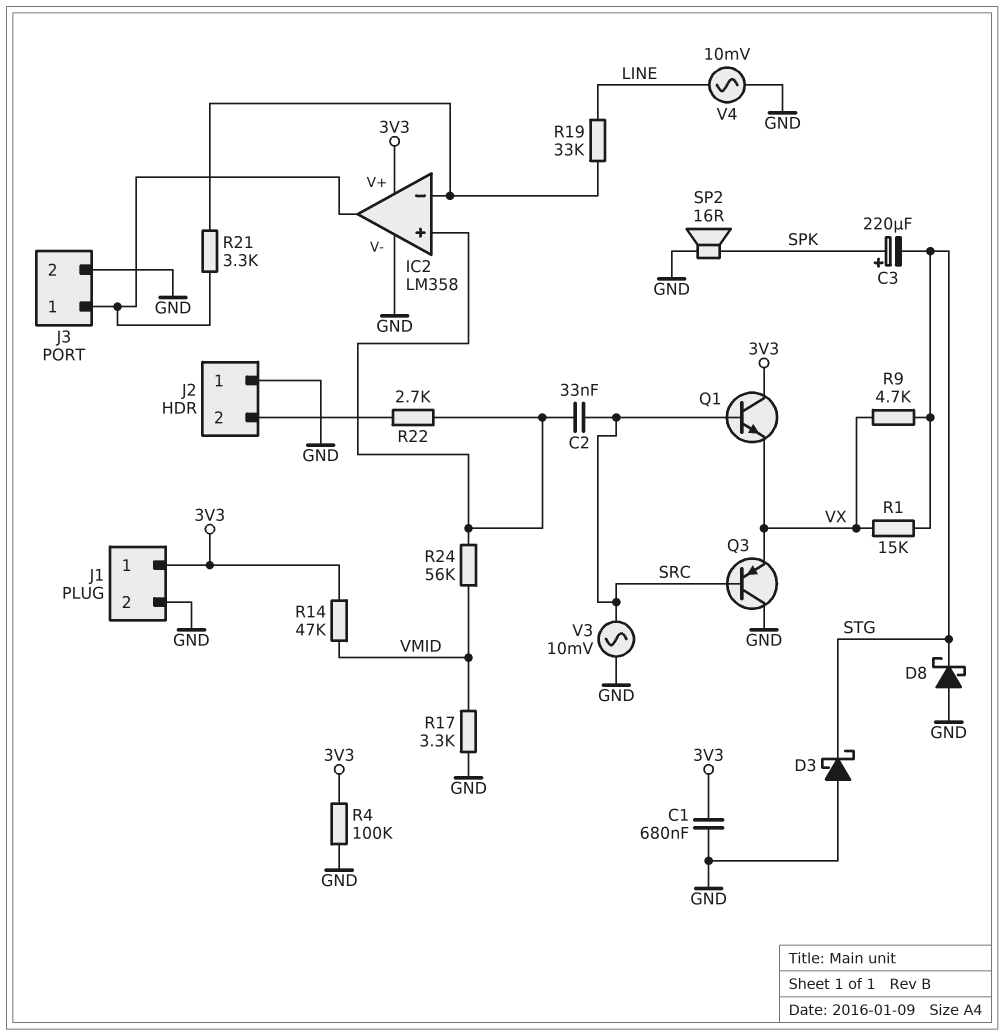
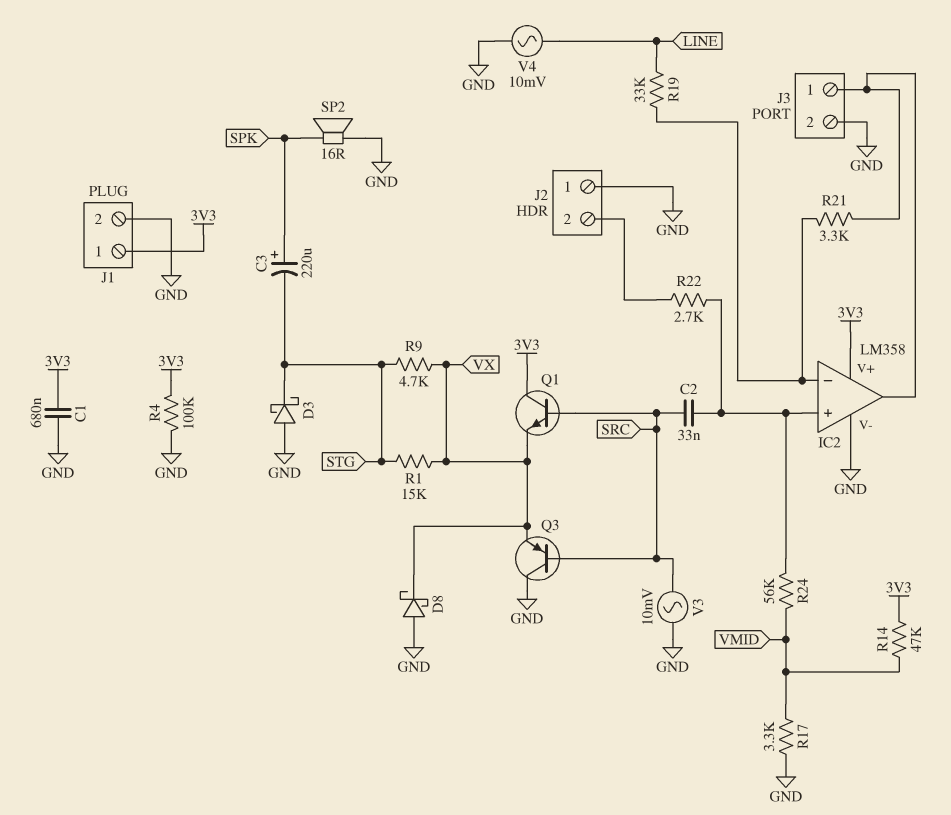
D8: schottky (A GND, K STG) -> schottky (A GND, K VX)

